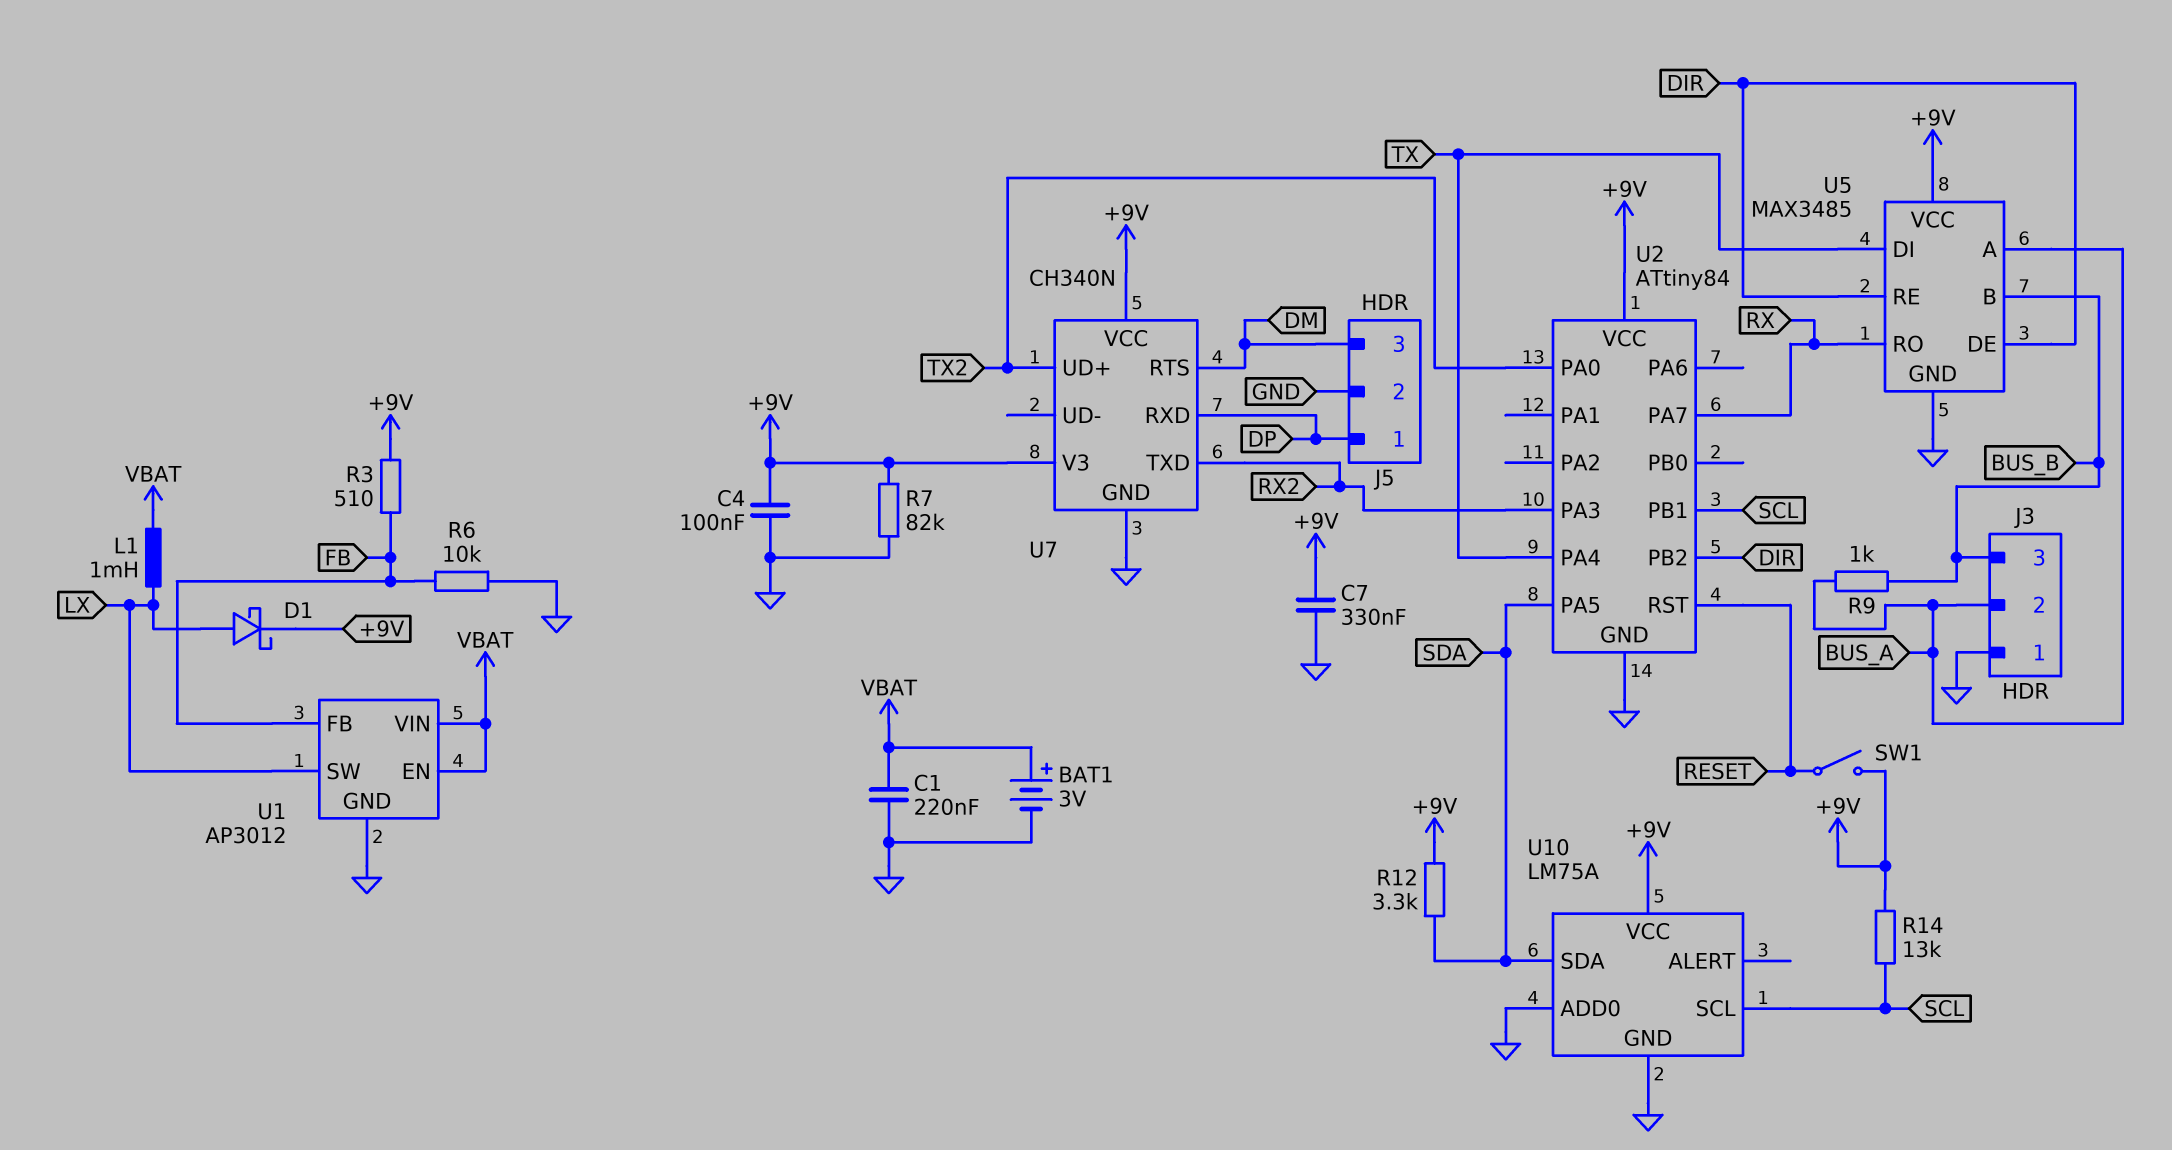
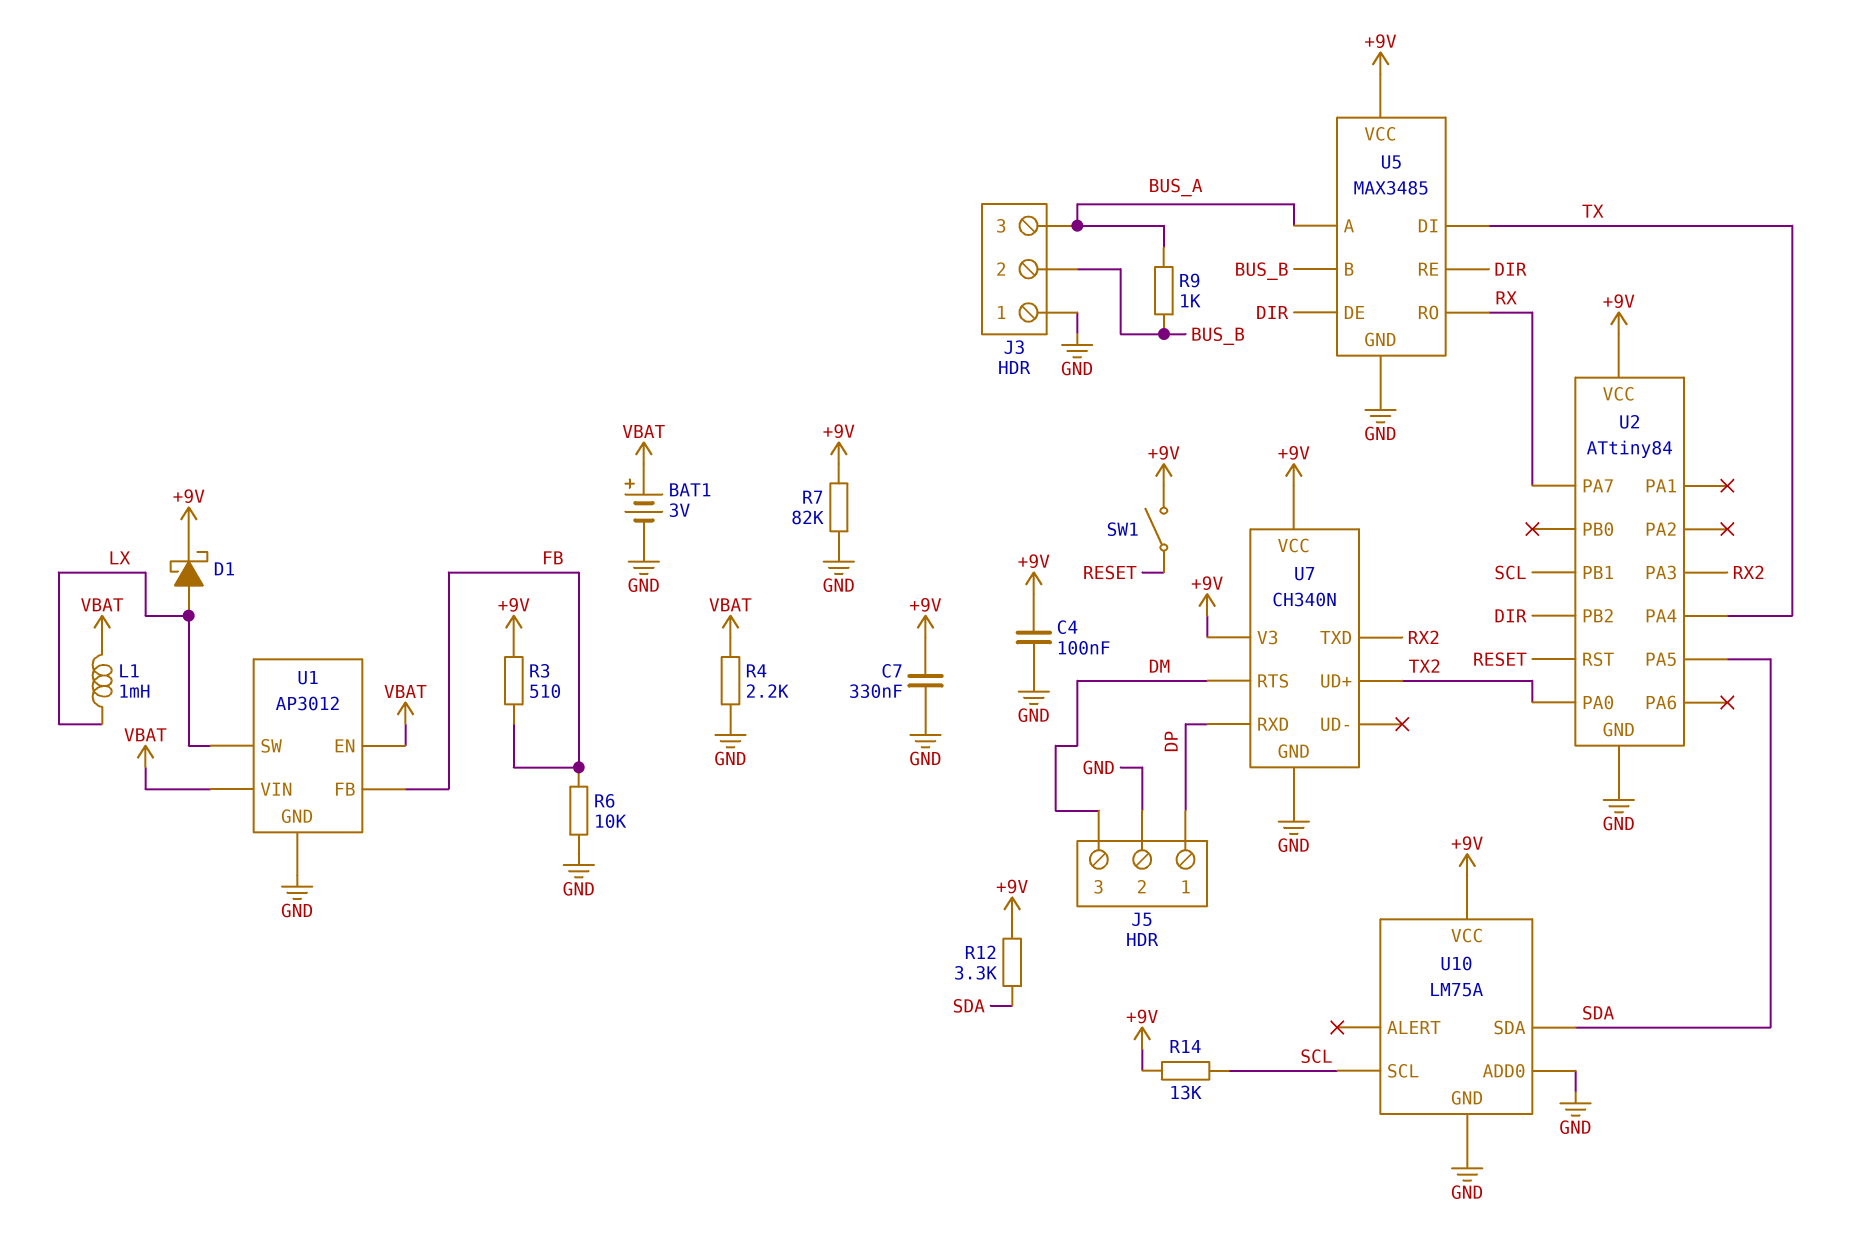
C1: 220nF (GND, VBAT) -> none
J3 pin 2: BUS_A -> BUS_B
J3 pin 3: BUS_B -> BUS_A
R4: none -> 2.2k (GND, VBAT)

